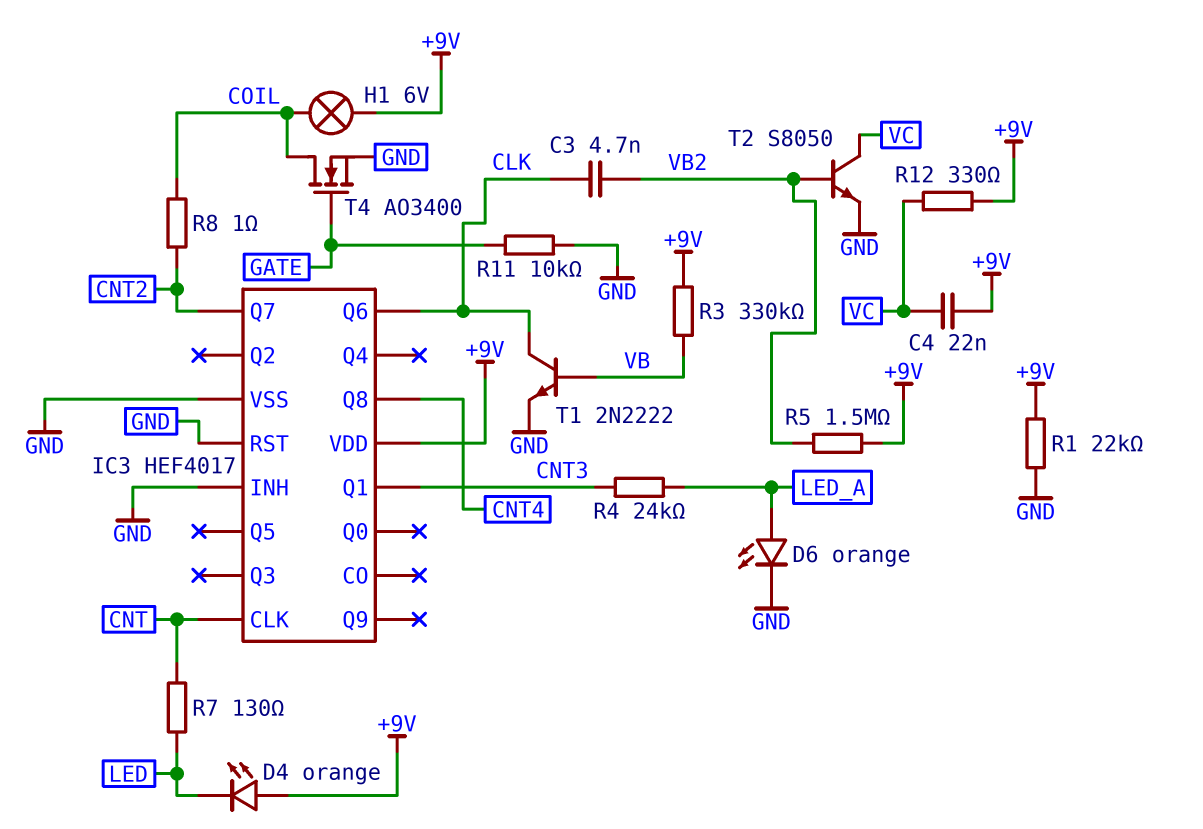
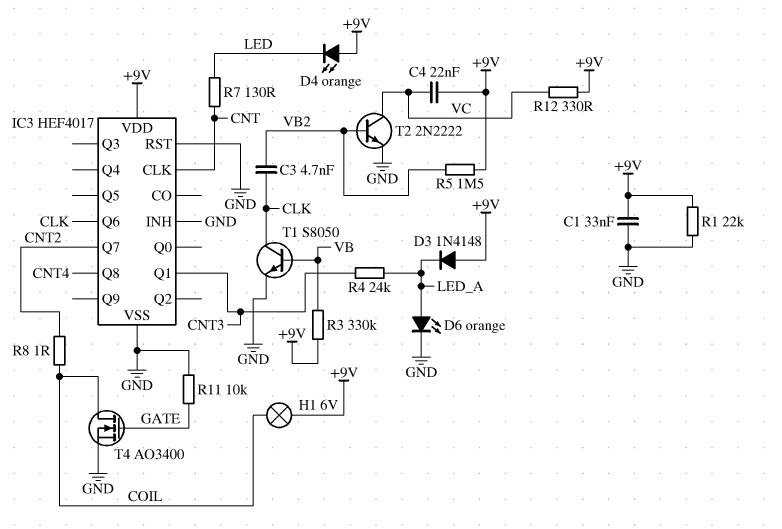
C1: none -> 33nF (+9V, GND)
D3: none -> diode 1N4148 (A +9V, K LED_A)
T1: NPN 2N2222 (B VB, C CLK, E GND) -> NPN S8050 (B VB, C CLK, E GND)
T2: NPN S8050 (B VB2, C VC, E GND) -> NPN 2N2222 (B VB2, C VC, E GND)

